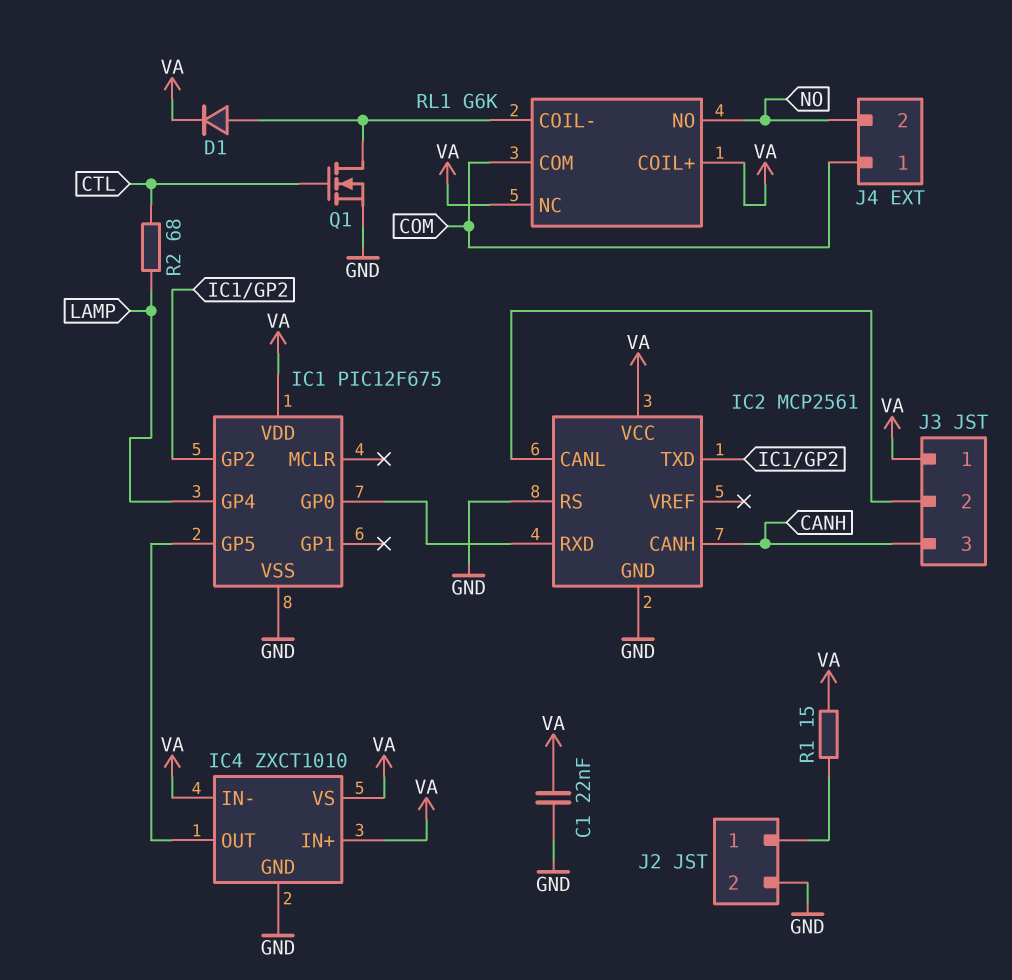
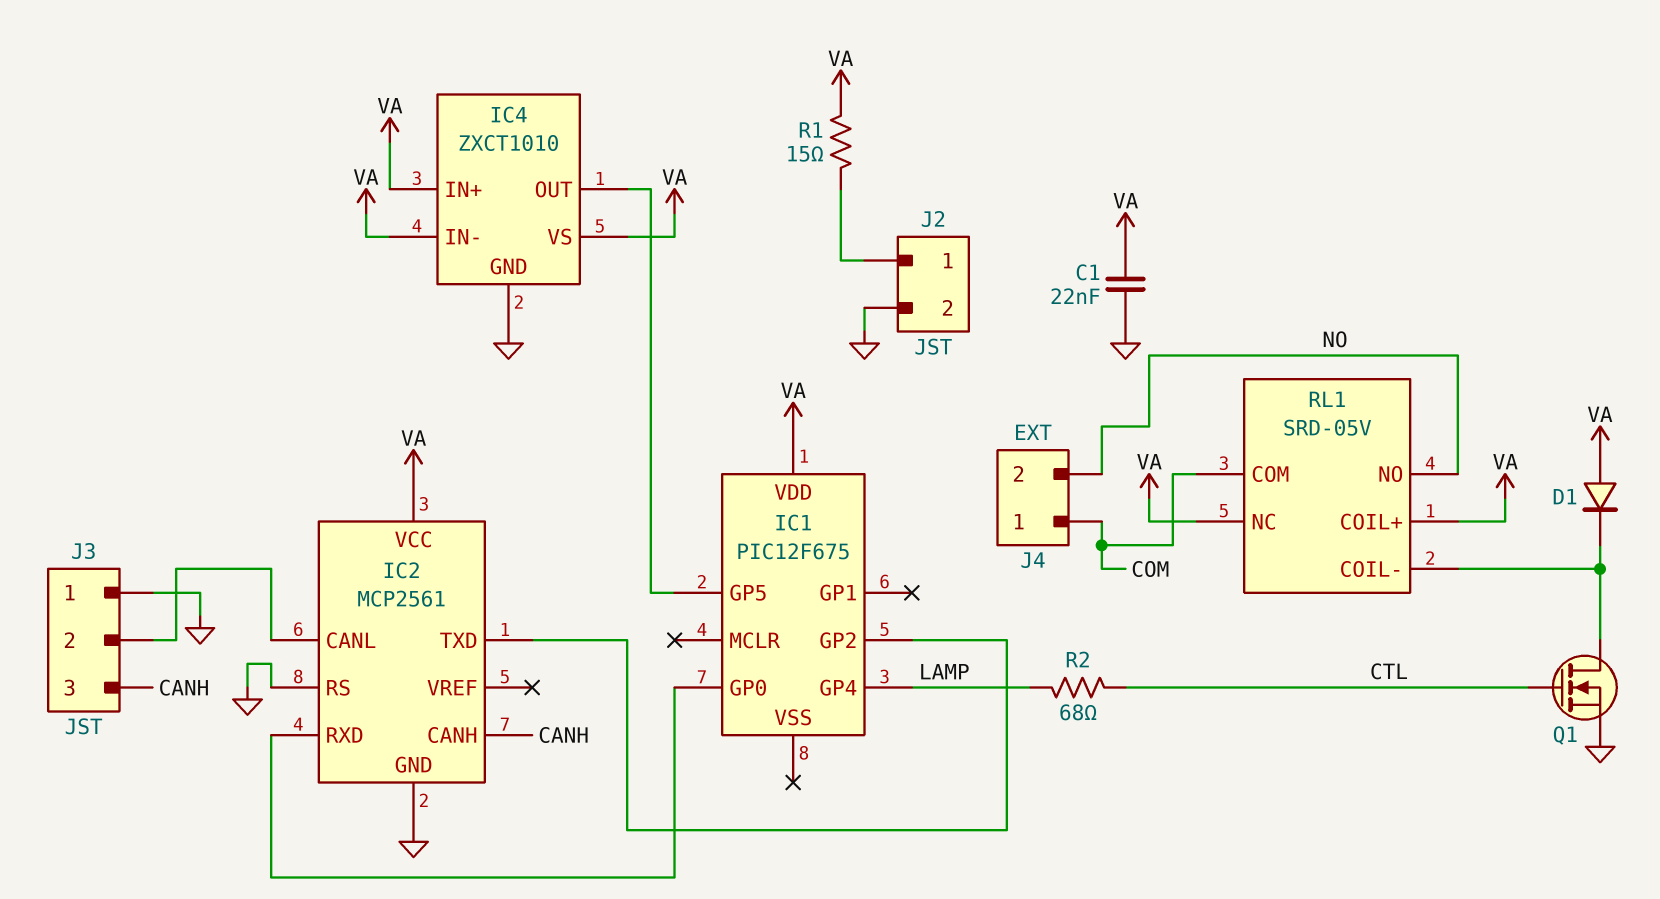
D1: diode (A RL1/COIL-, K VA) -> diode (A VA, K RL1/COIL-)
IC1 pin VSS: GND -> none
J3 pin 1: VA -> GND
RL1: G6K -> SRD-05V

